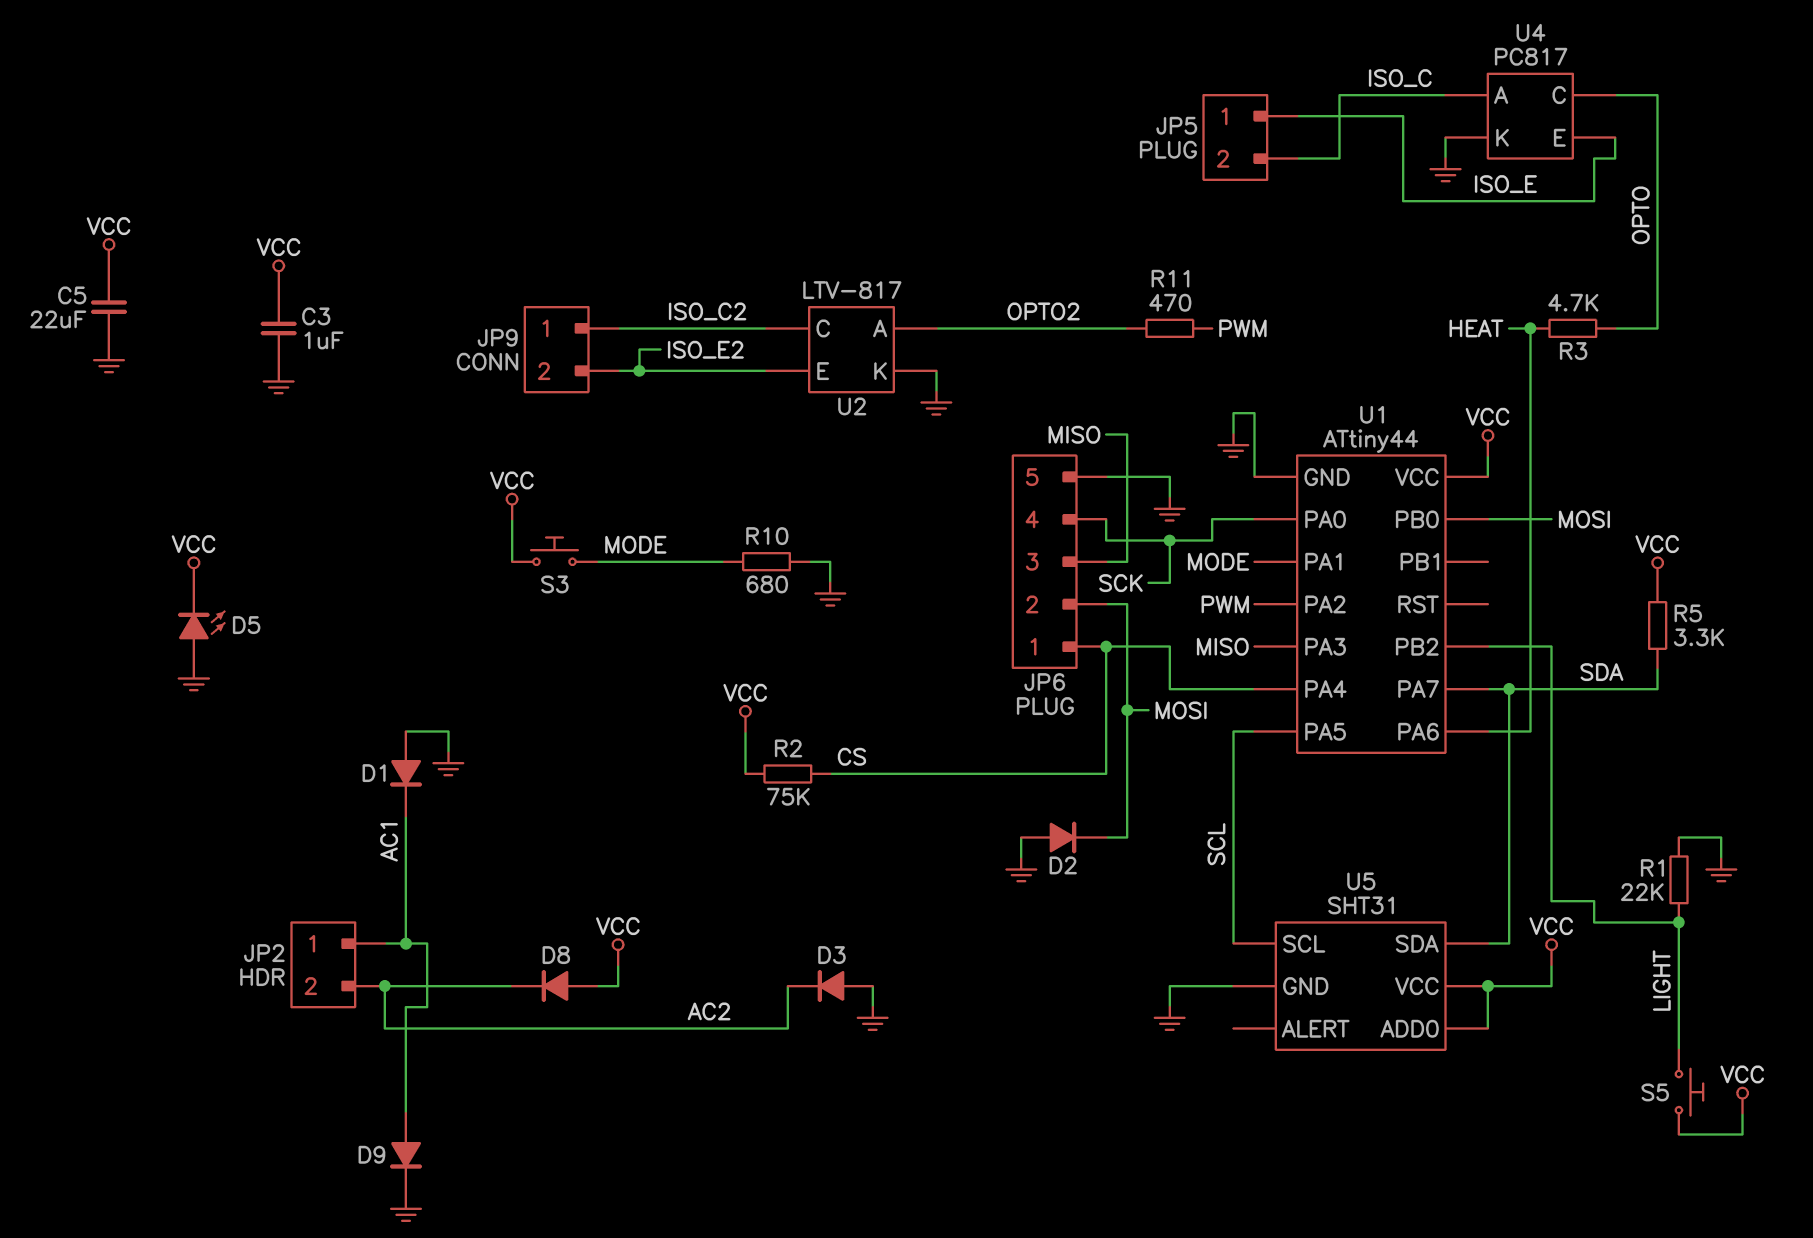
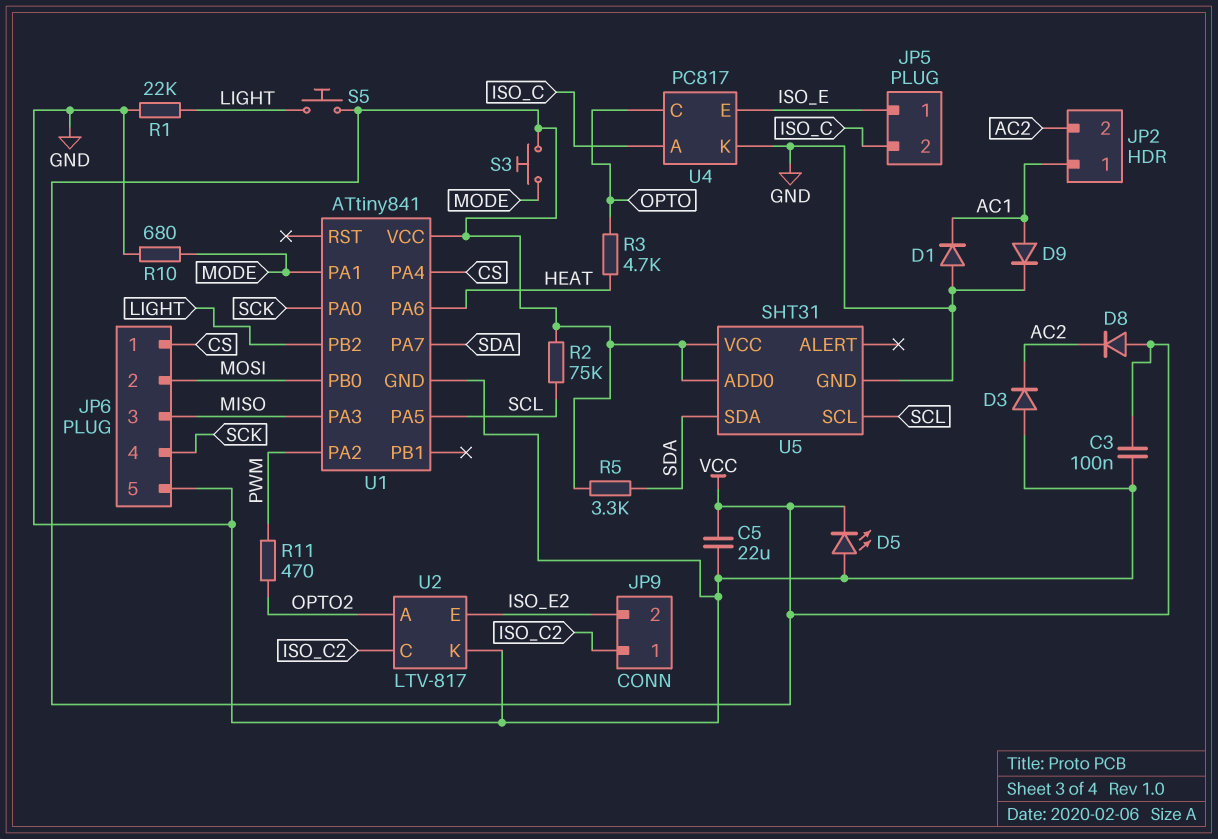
C3: 1uF (GND, VCC) -> 100nF (GND, VCC)
D2: diode (A GND, K MOSI) -> none
R2: 75k (CS, VCC) -> 75k (SCL, VCC)
U1: ATtiny44 -> ATtiny841

